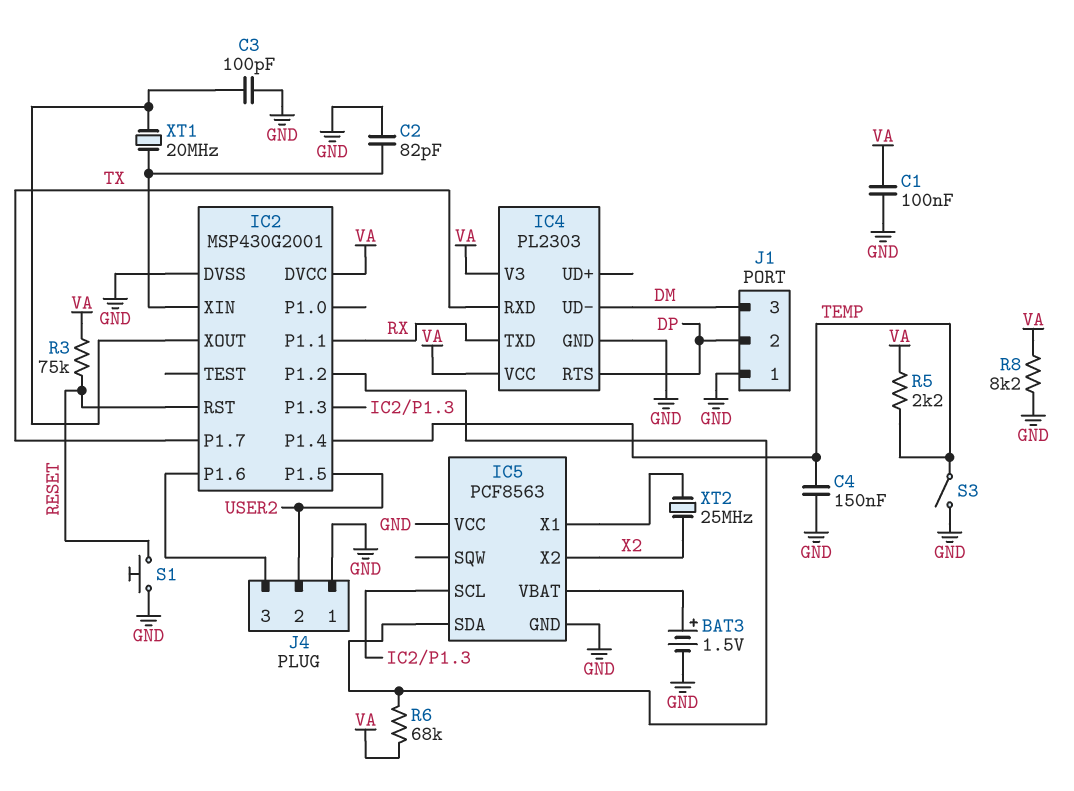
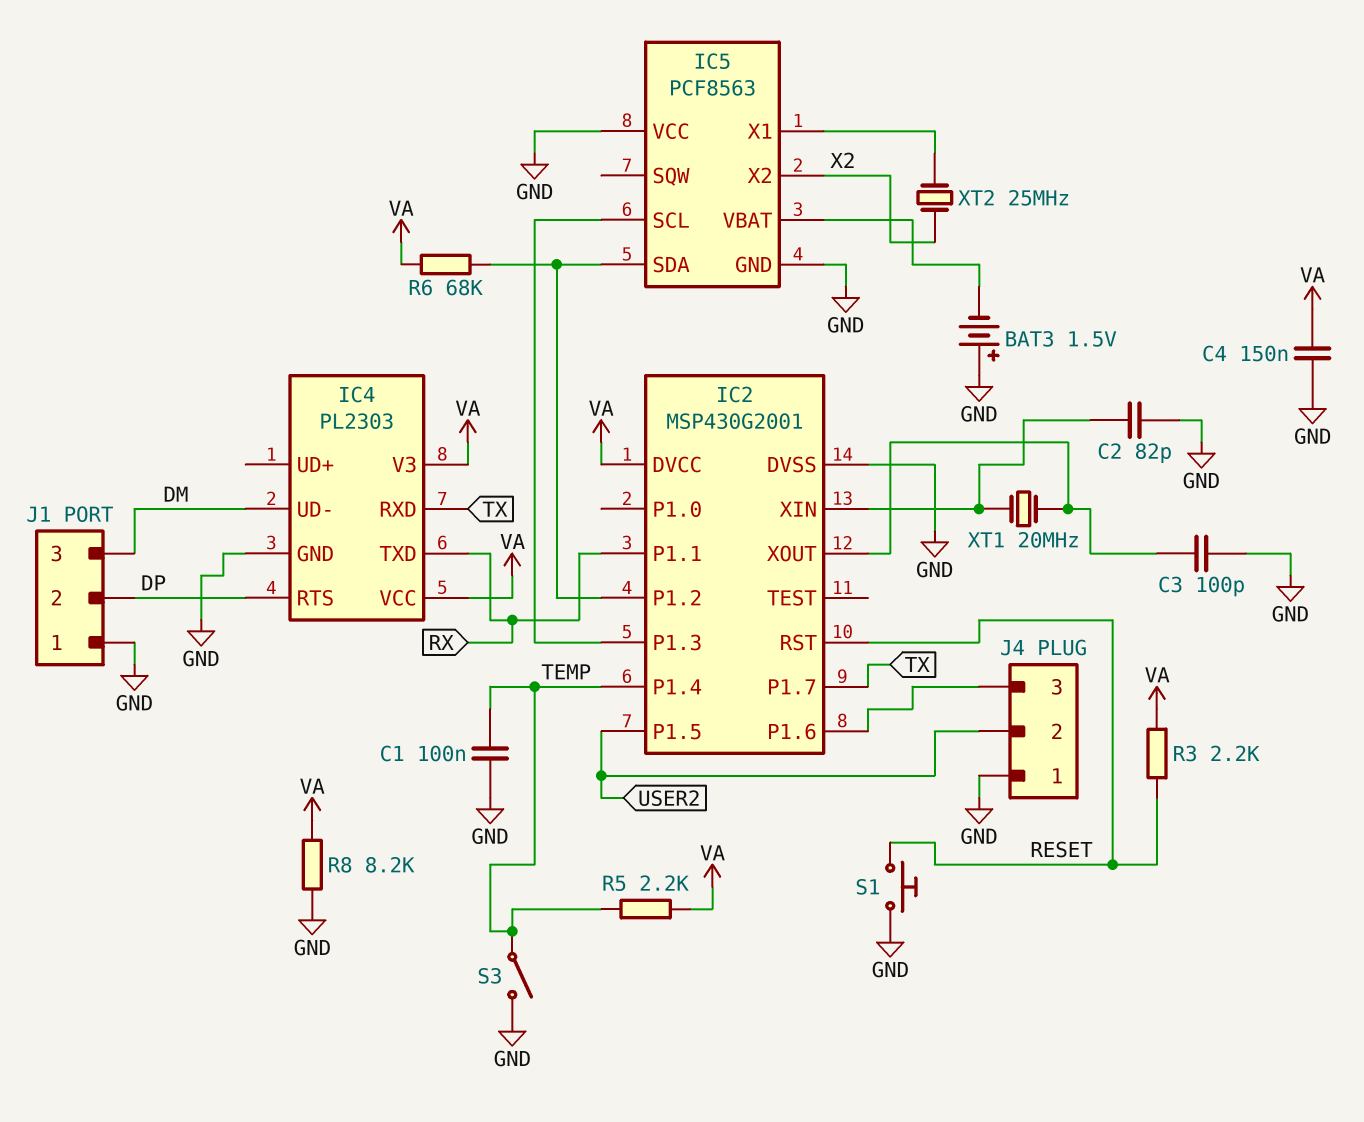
BAT3: 1.5V (plus IC5/VBAT, minus GND) -> 1.5V (plus GND, minus IC5/VBAT)
C1: 100nF (GND, VA) -> 100nF (GND, TEMP)
C4: 150nF (GND, TEMP) -> 150nF (GND, VA)
R3: 75k (RESET, VA) -> 2.2k (RESET, VA)

